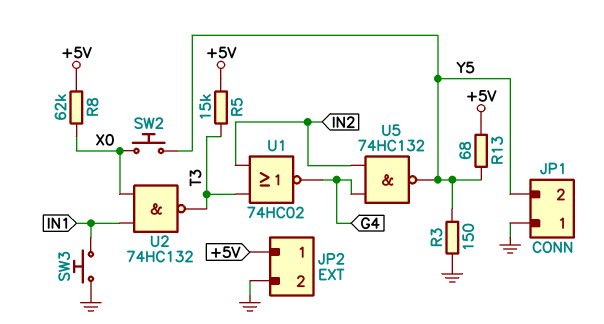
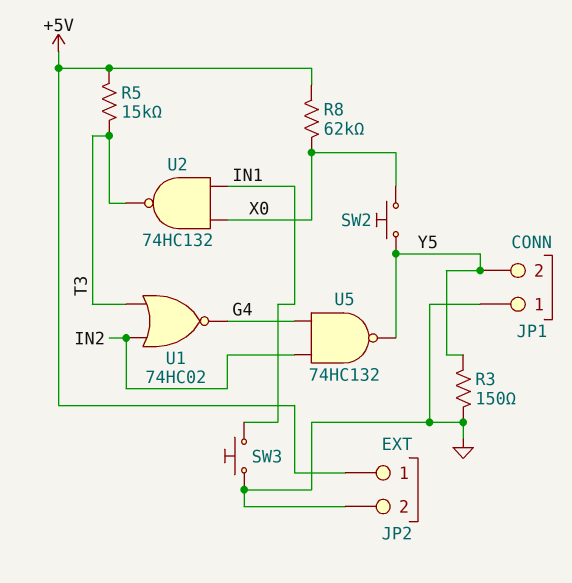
R13: 68 (+5V, Y5) -> none

